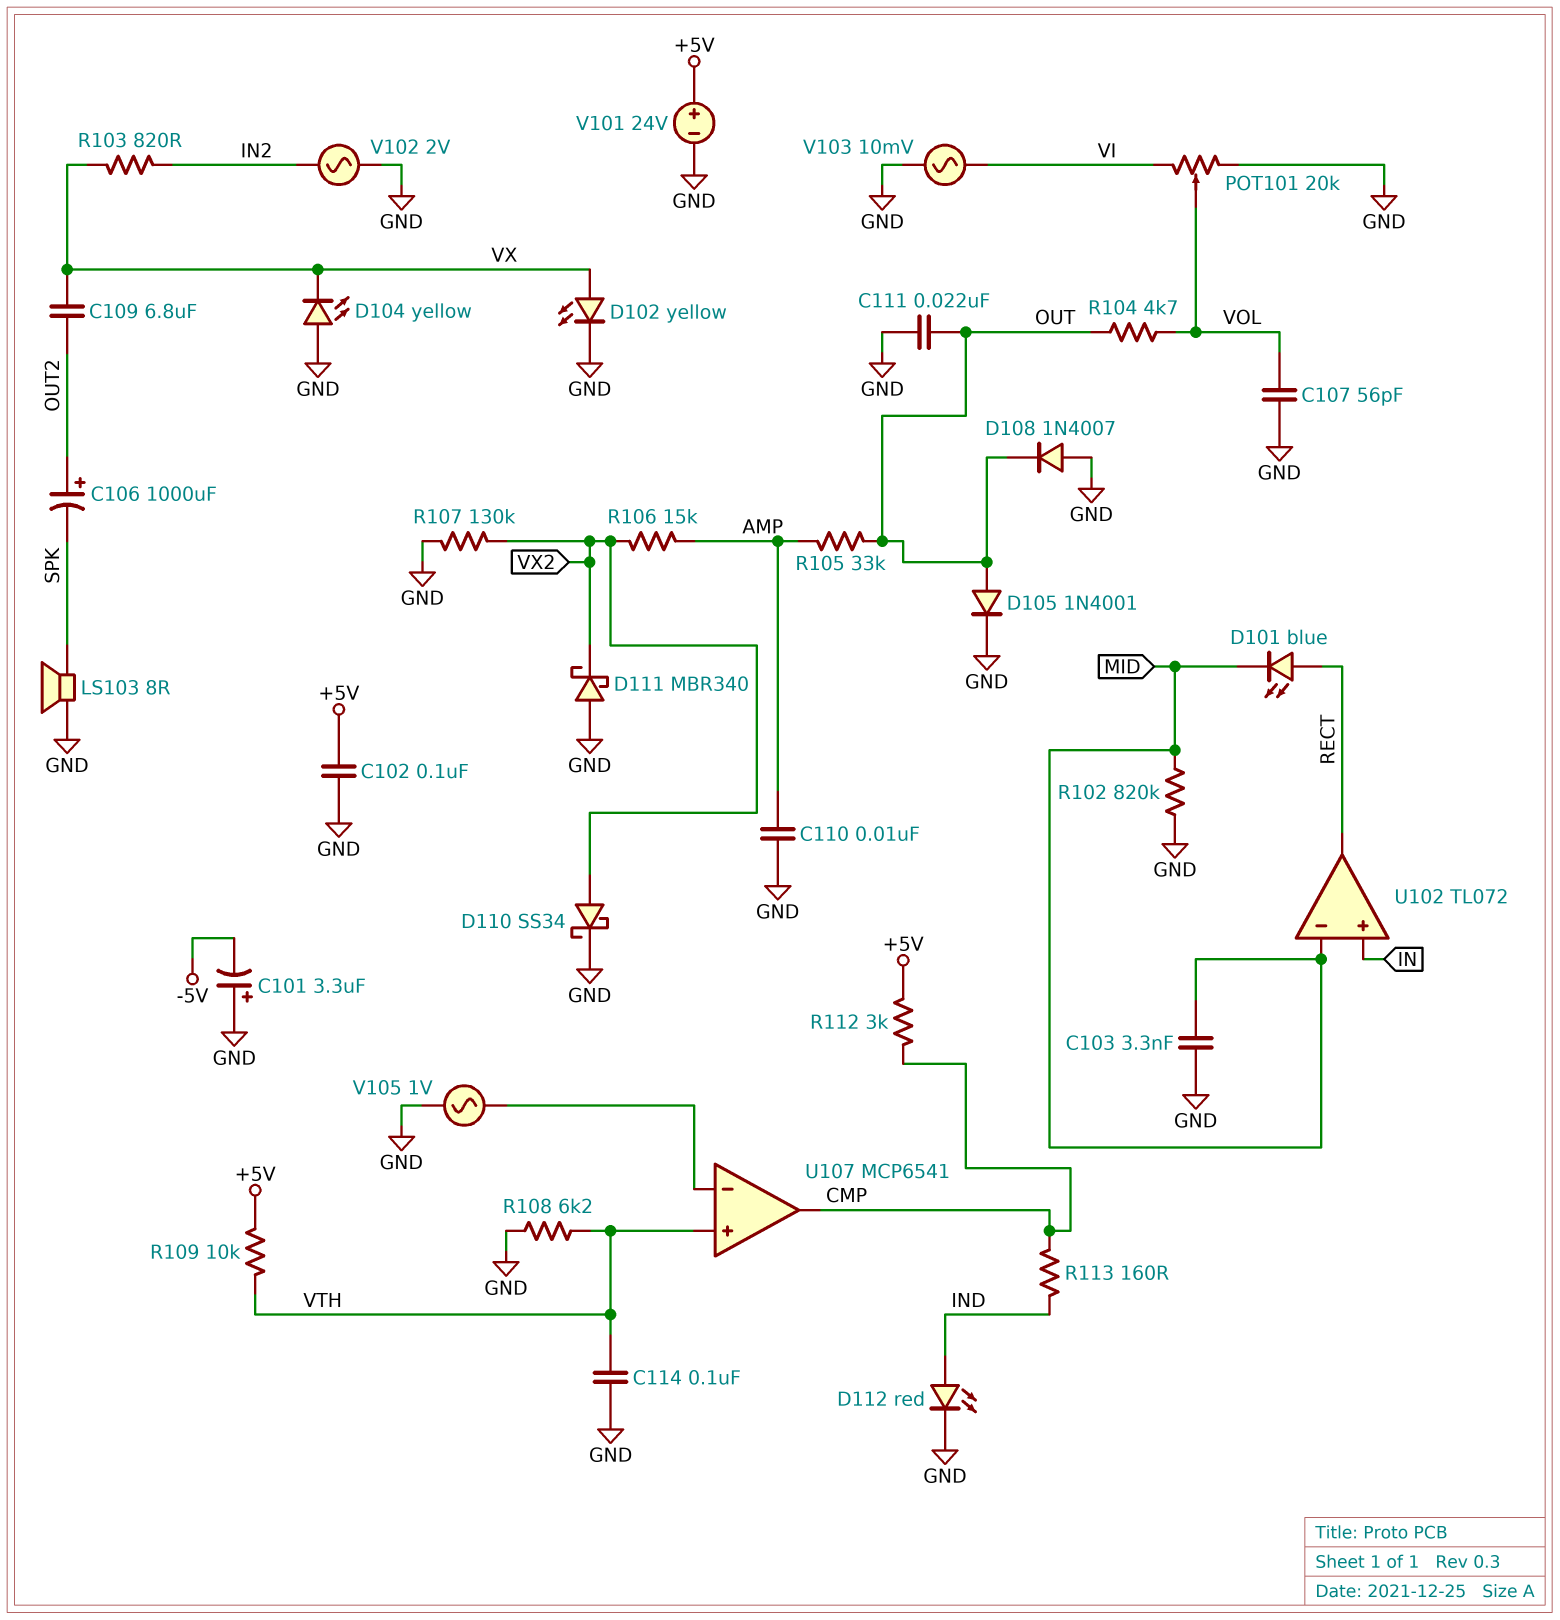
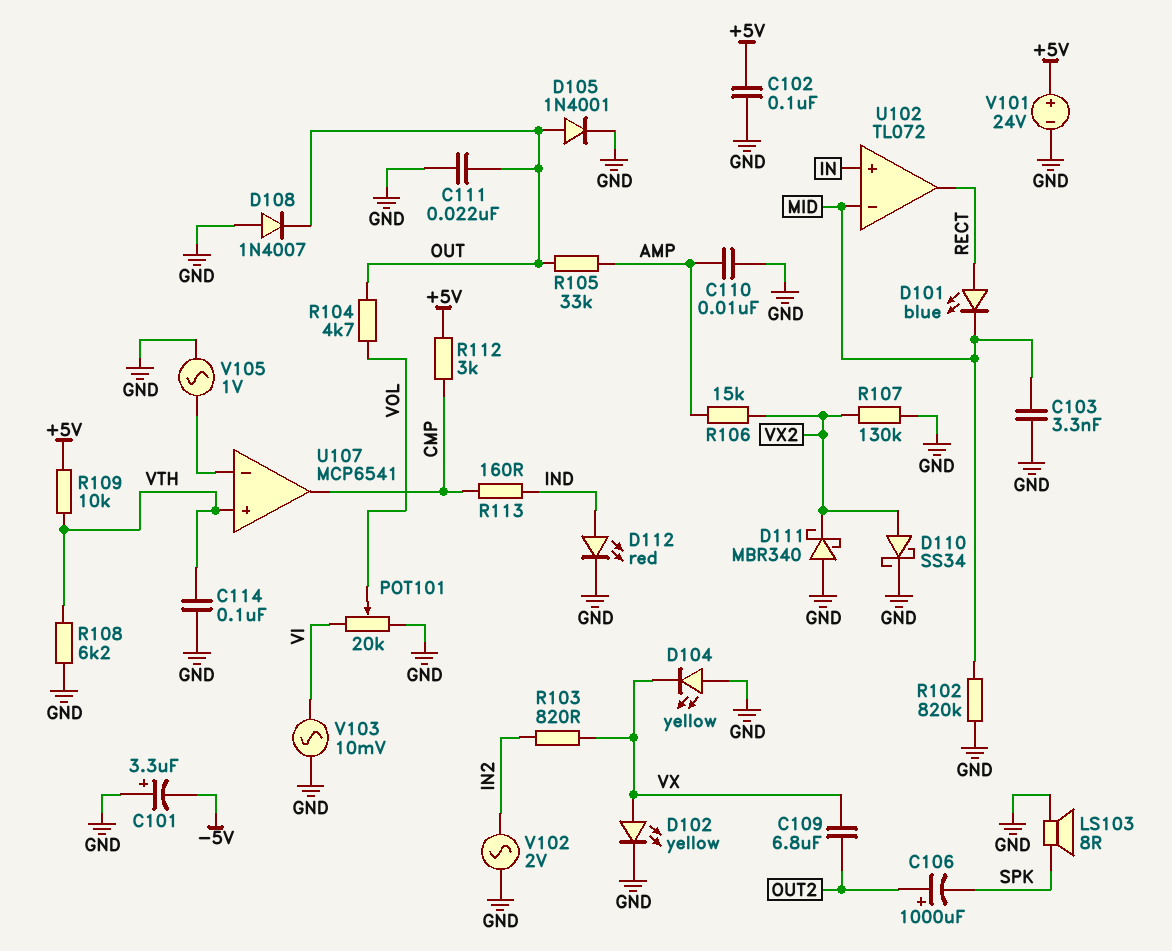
C107: 56pF (GND, VOL) -> none

